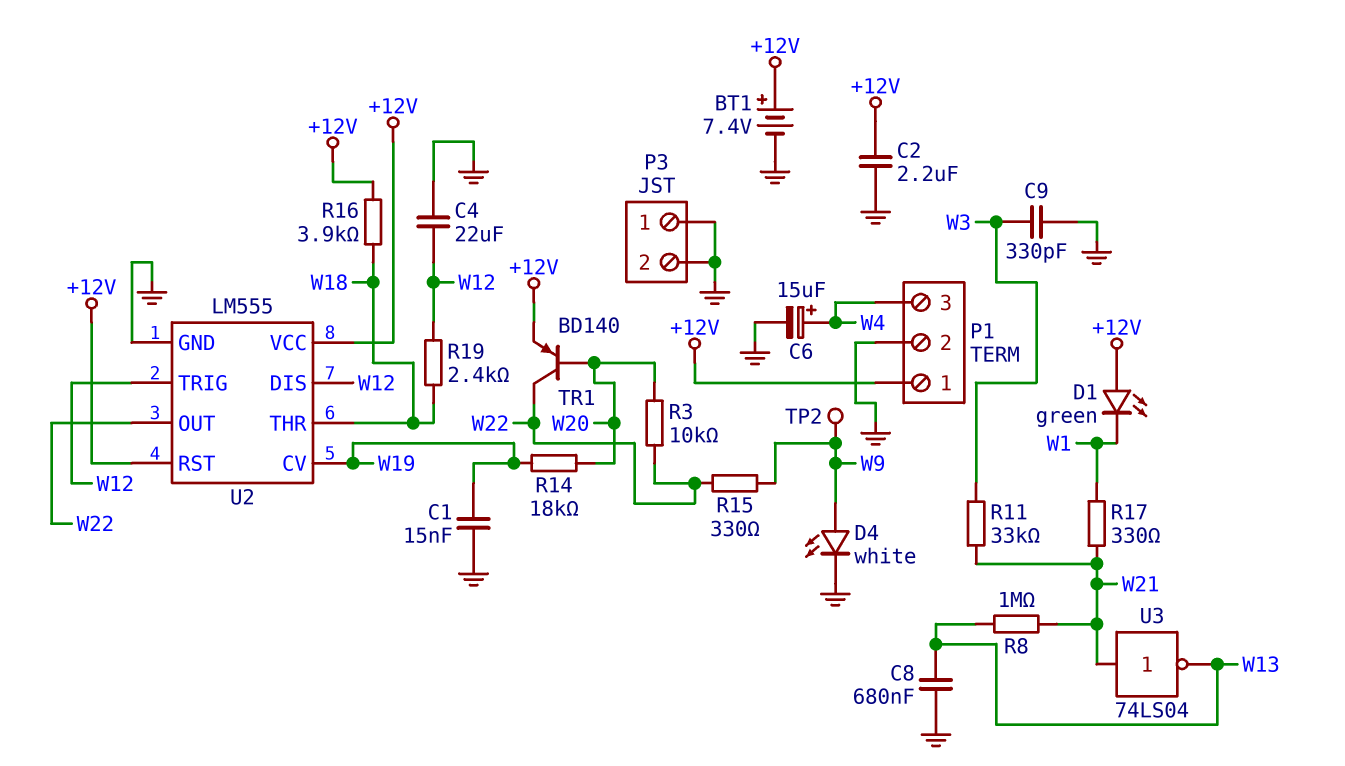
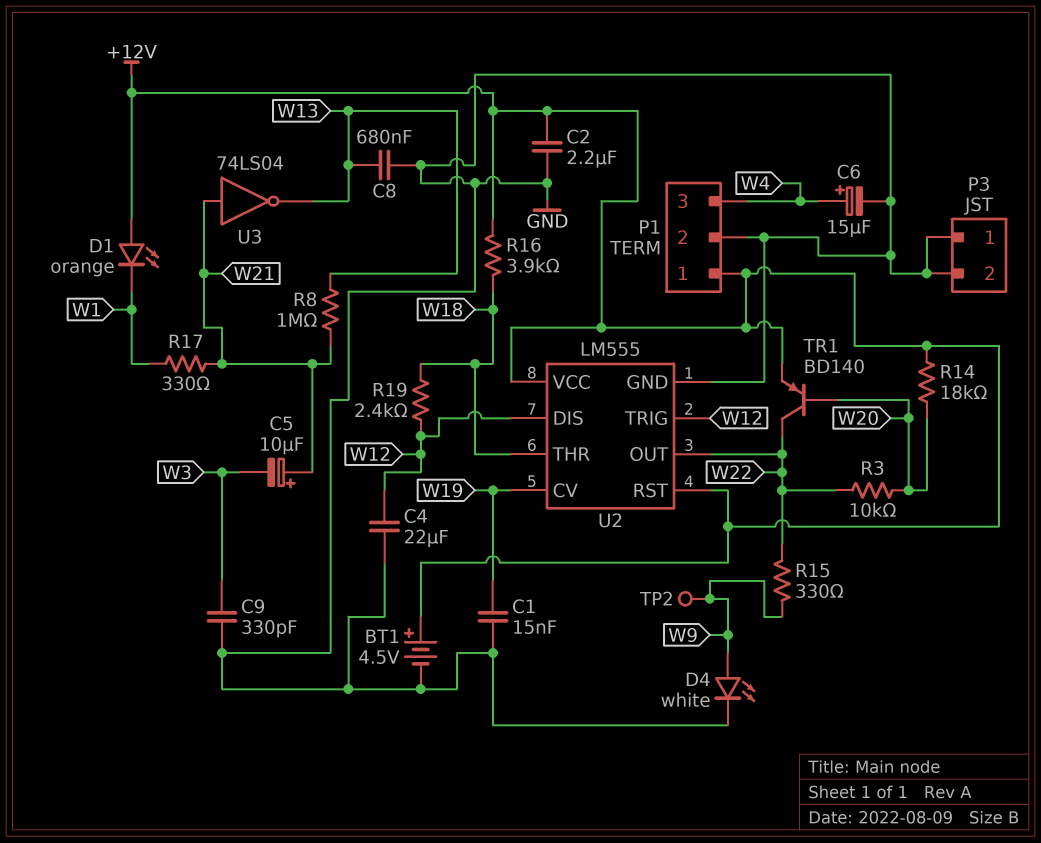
BT1: 7.4V (plus +12V, minus GND) -> 4.5V (plus +12V, minus GND)
C5: none -> 10uF (plus W21, minus W3)
D1: LED green (A +12V, K W1) -> LED orange (A +12V, K W1)
R11: 33k (W3, W21) -> none
R14: 18k (W19, W20) -> 18k (+12V, W20)

